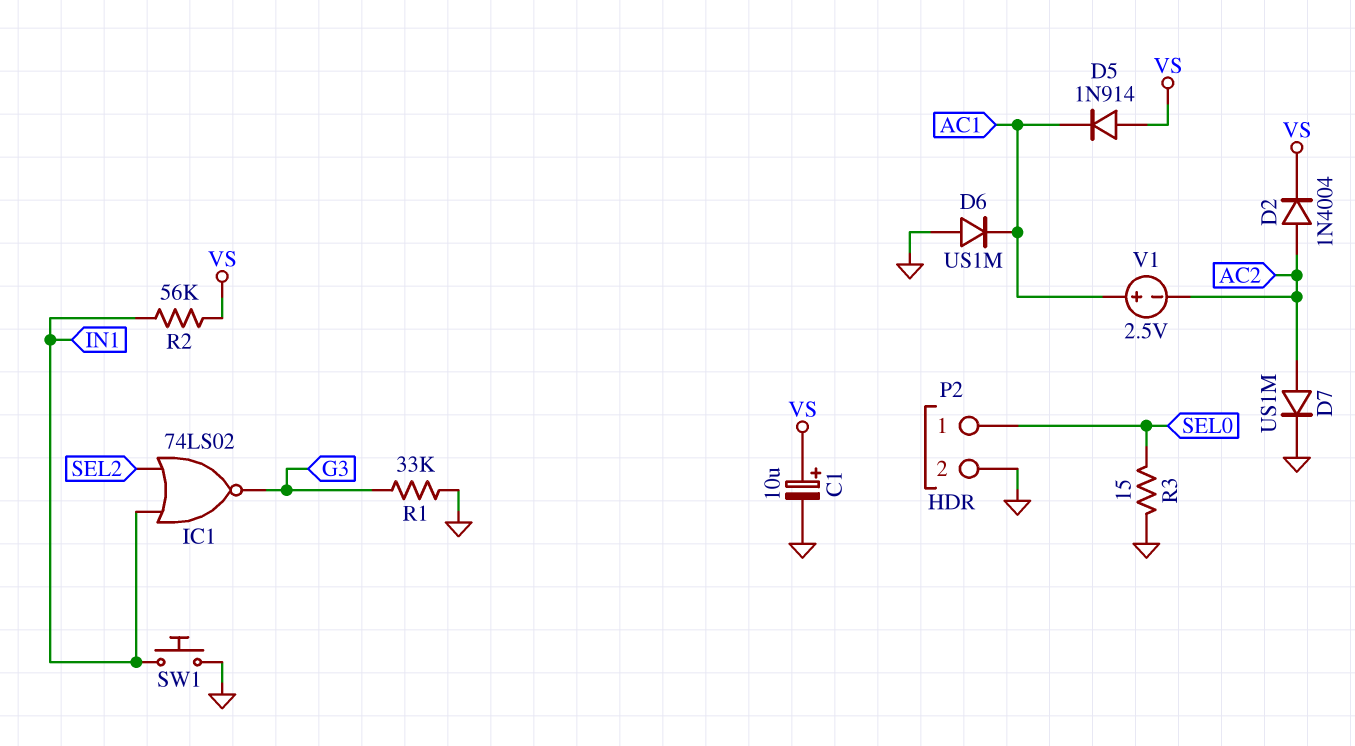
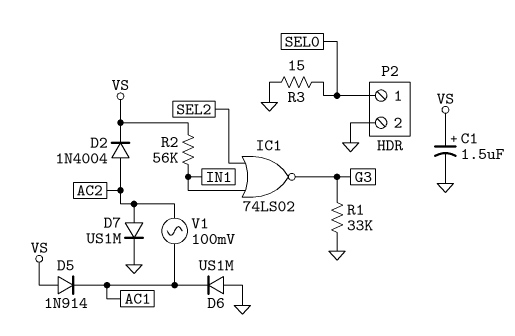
C1: 10uF (plus VS, minus GND) -> 1.5uF (plus VS, minus GND)
SW1: button (GND, IN1) -> none
V1: 2.5V (plus AC1, minus AC2) -> AC 100mV (AC1, AC2)

